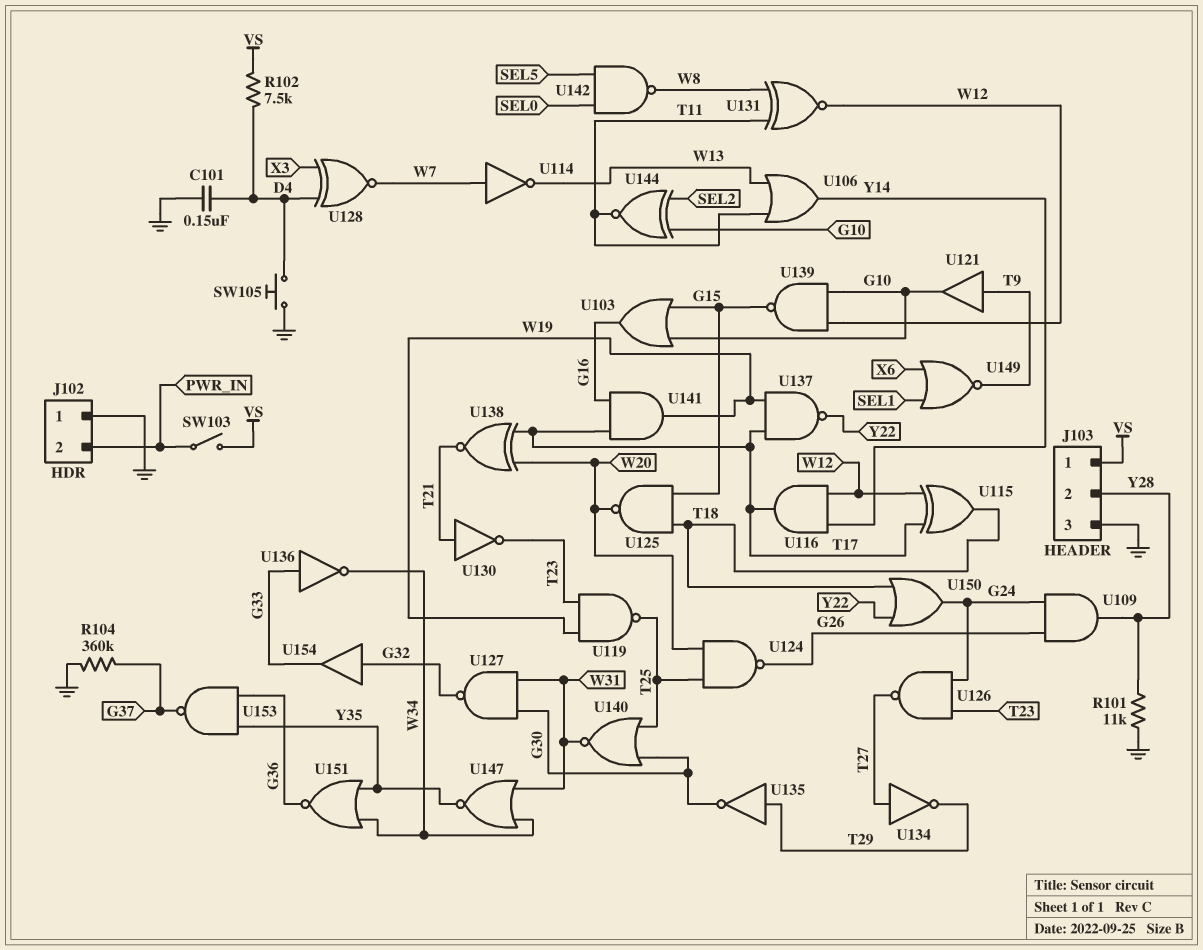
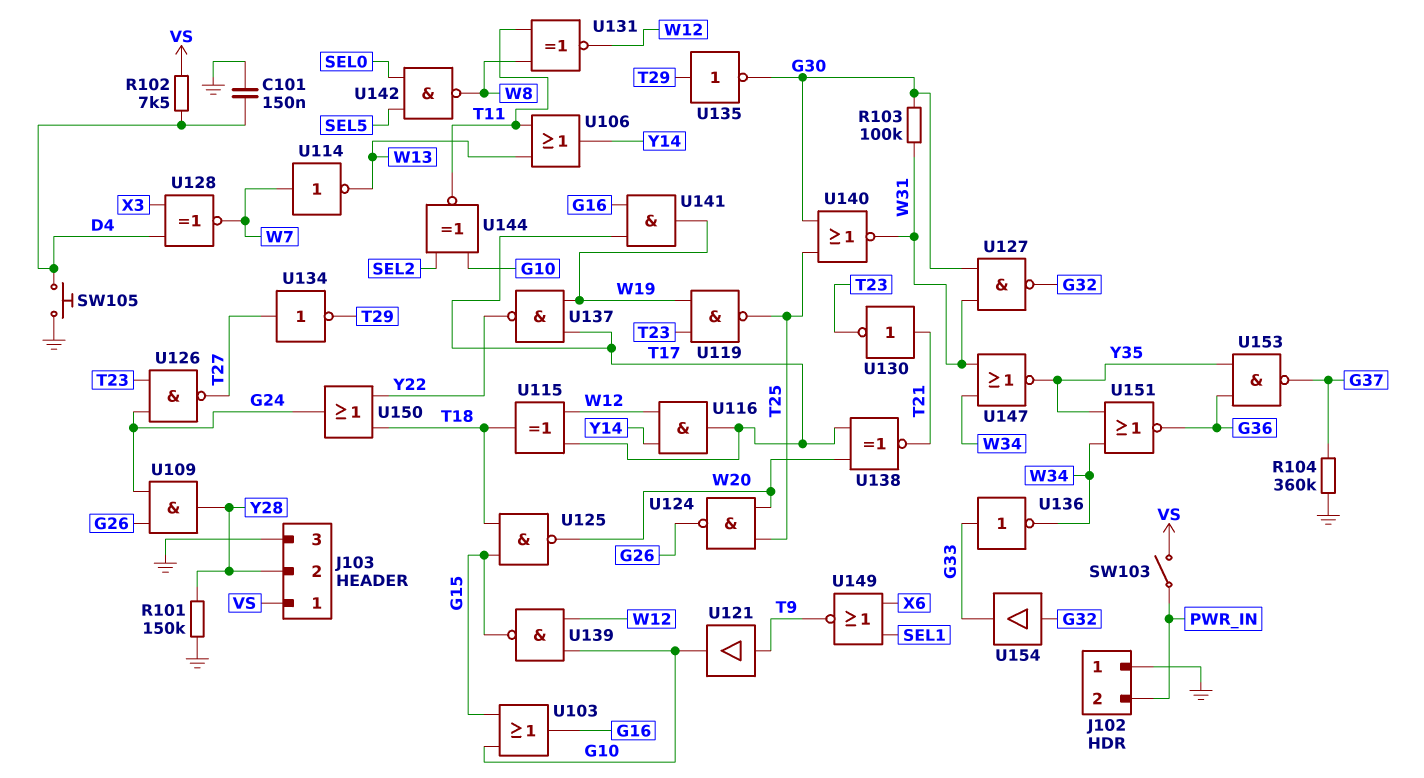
R101: 11k (GND, Y28) -> 150k (GND, Y28)
R103: none -> 100k (G30, W31)

